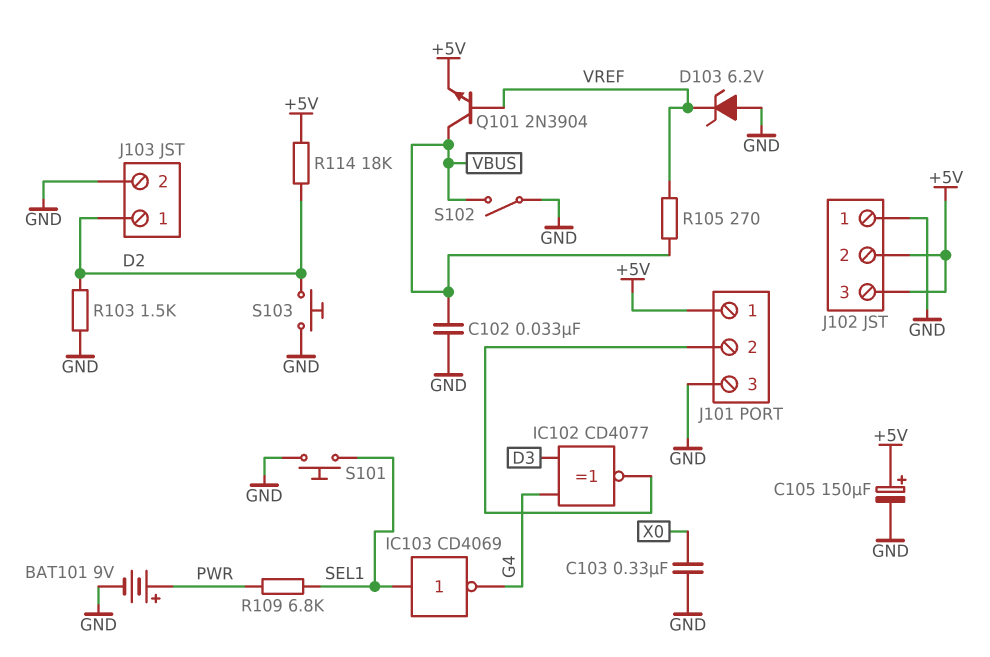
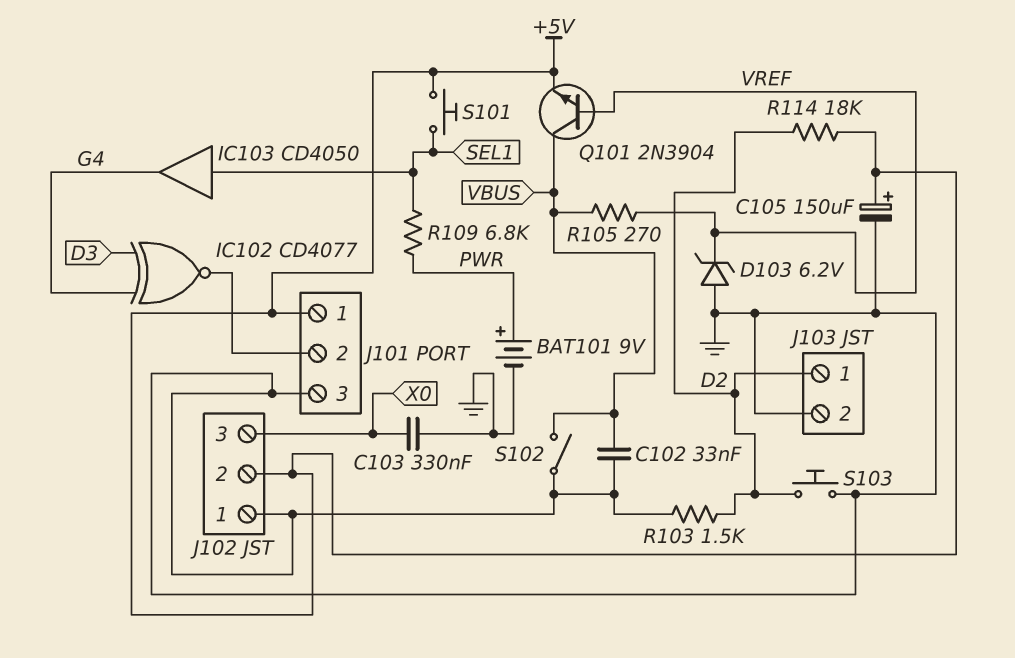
IC103: NOT CD4069 (in SEL1, out G4) -> buffer CD4050 (in SEL1, out G4)
J102 pin 3: +5V -> X0
S101: button (GND, SEL1) -> button (+5V, SEL1)

